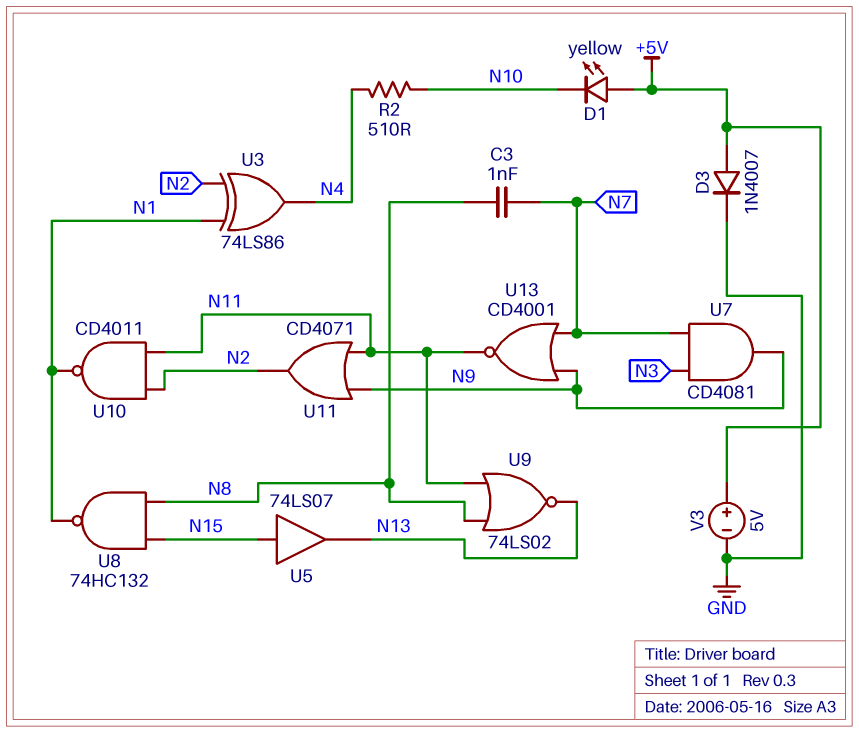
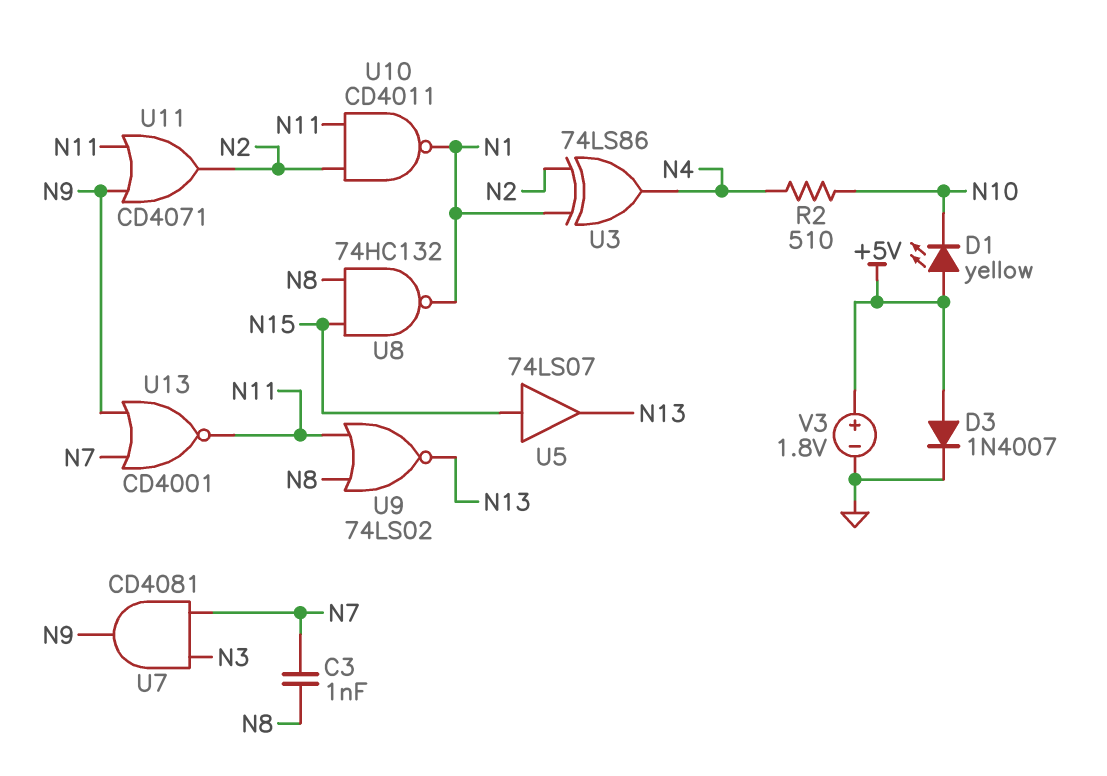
V3: 5V (plus +5V, minus GND) -> 1.8V (plus +5V, minus GND)

